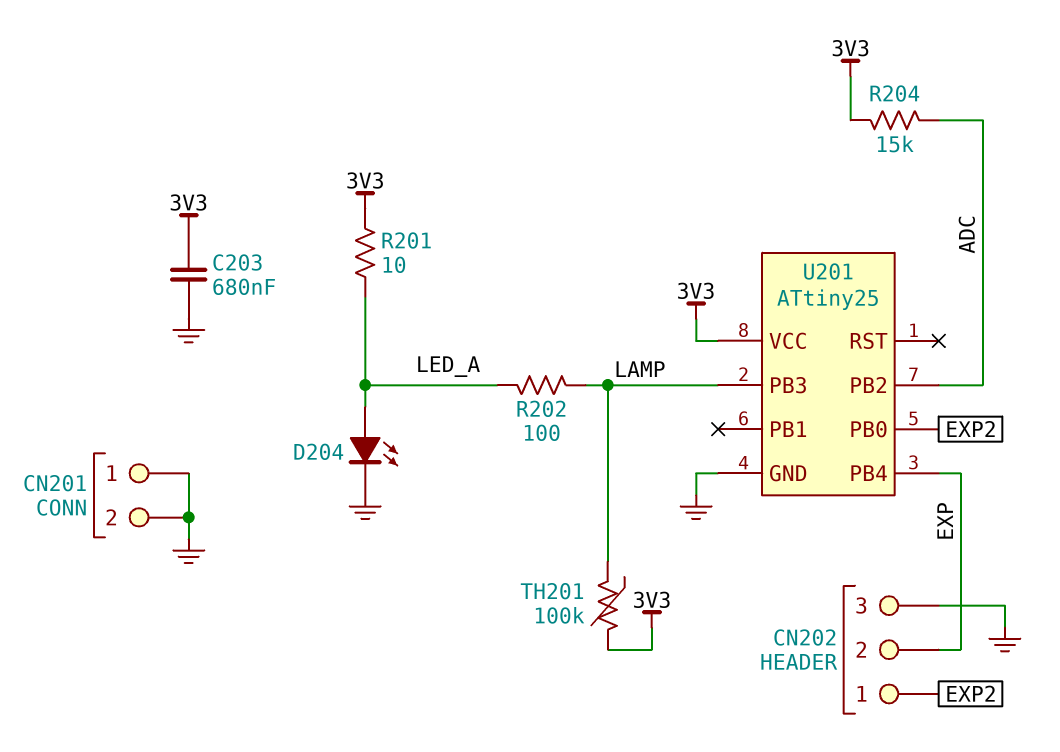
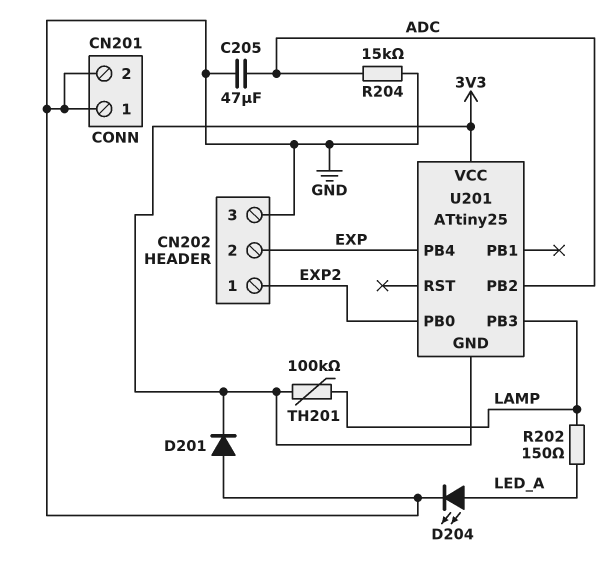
C203: 680nF (3V3, GND) -> none
C205: none -> 47uF (ADC, GND)
D201: none -> diode (A GND, K 3V3)
R201: 10 (3V3, LED_A) -> none
R202: 100 (LAMP, LED_A) -> 150 (LAMP, LED_A)
R204: 15k (3V3, ADC) -> 15k (ADC, GND)
U201 pin GND: GND -> 3V3

